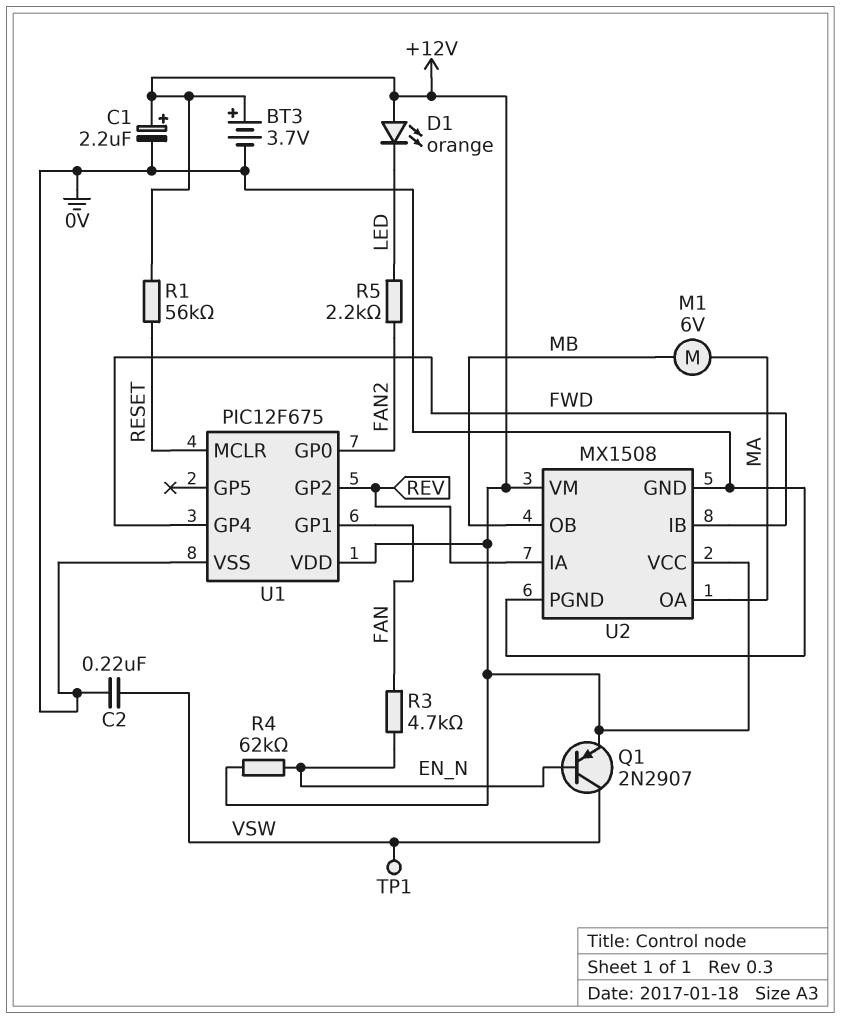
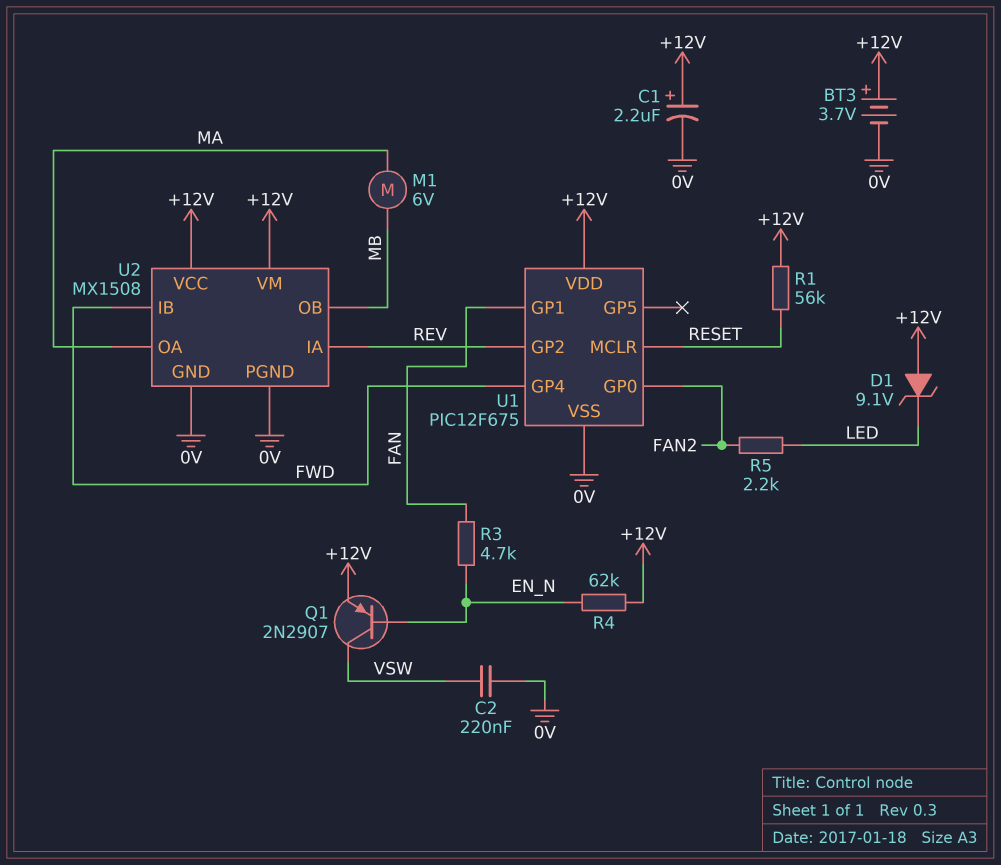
D1: LED orange (A +12V, K LED) -> zener 9.1V (A +12V, K LED)
TP1: test point (VSW) -> none

